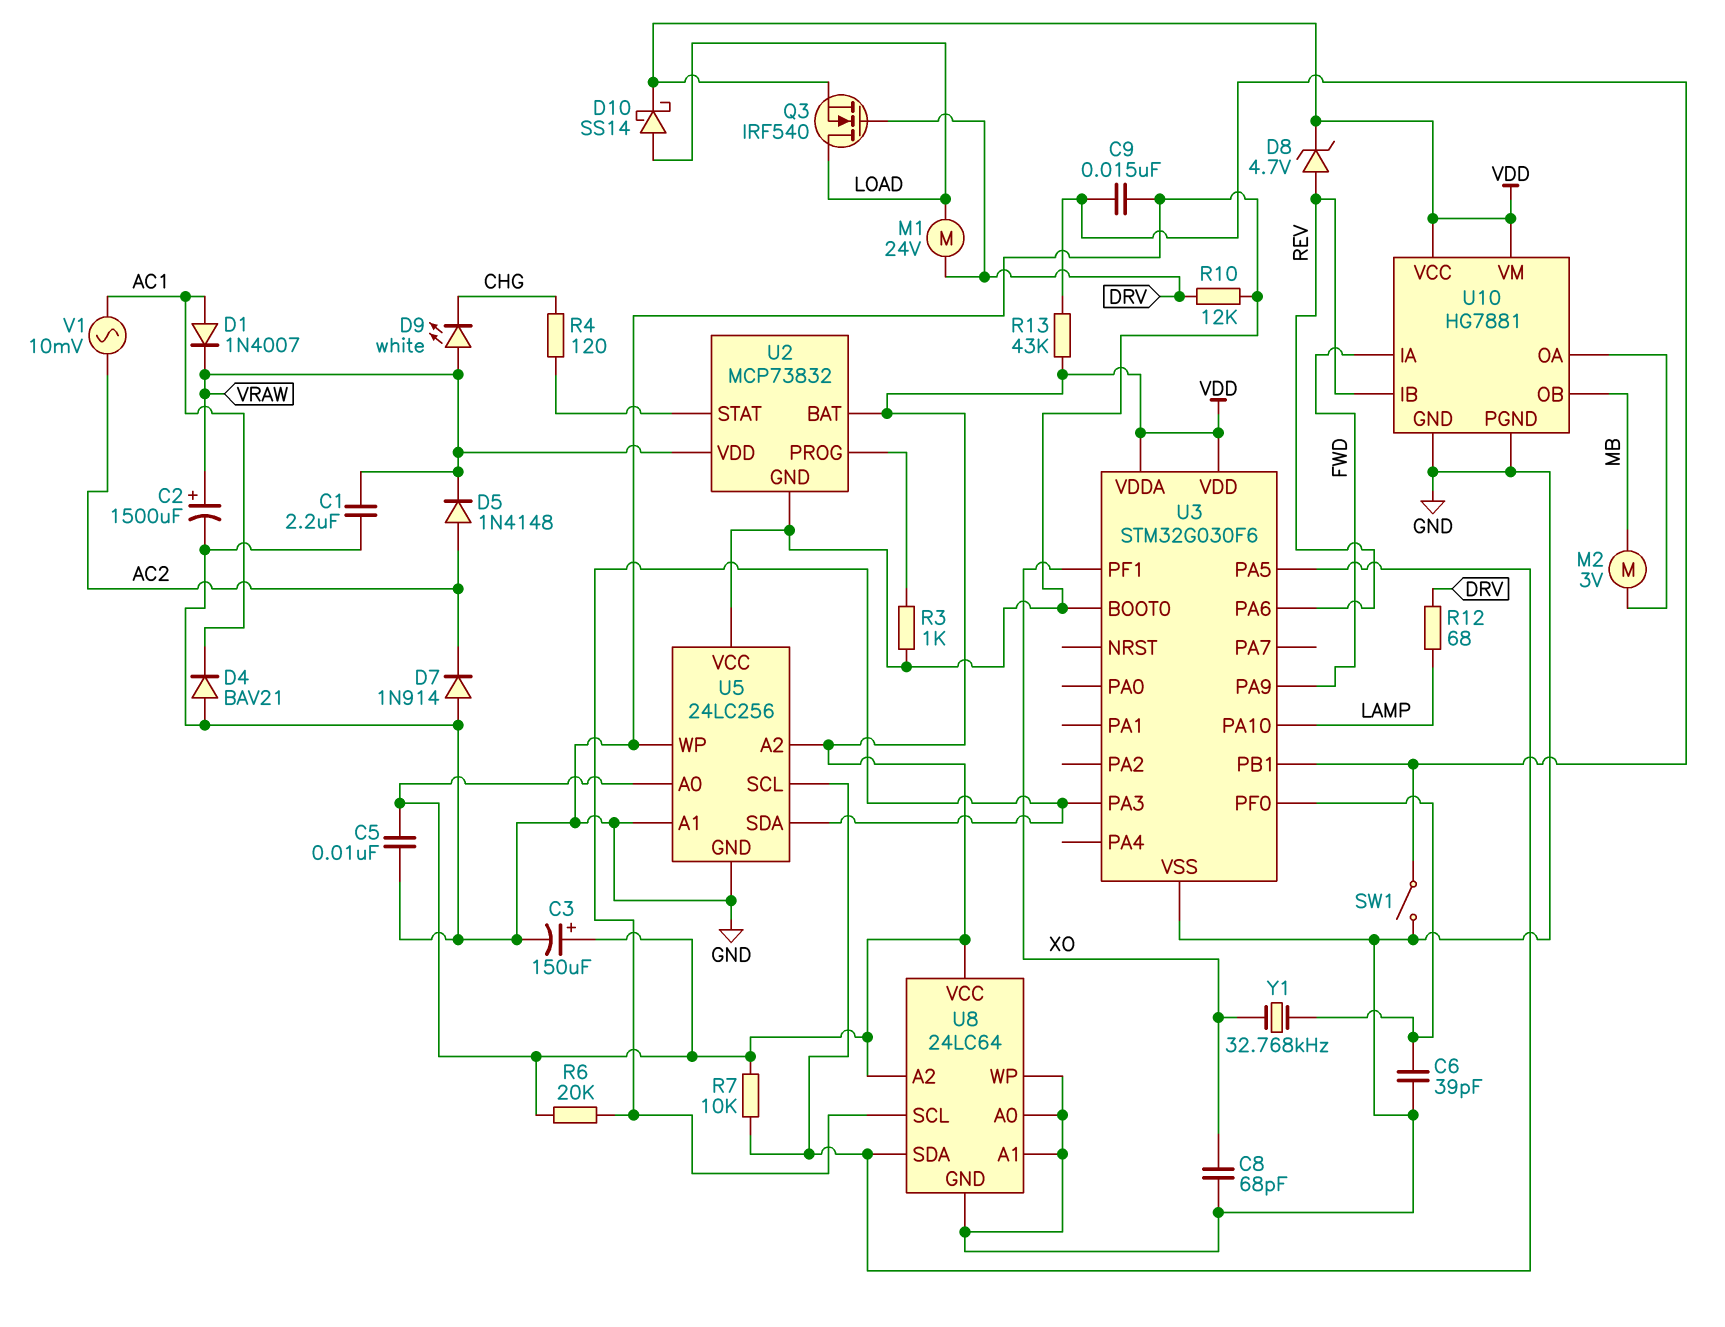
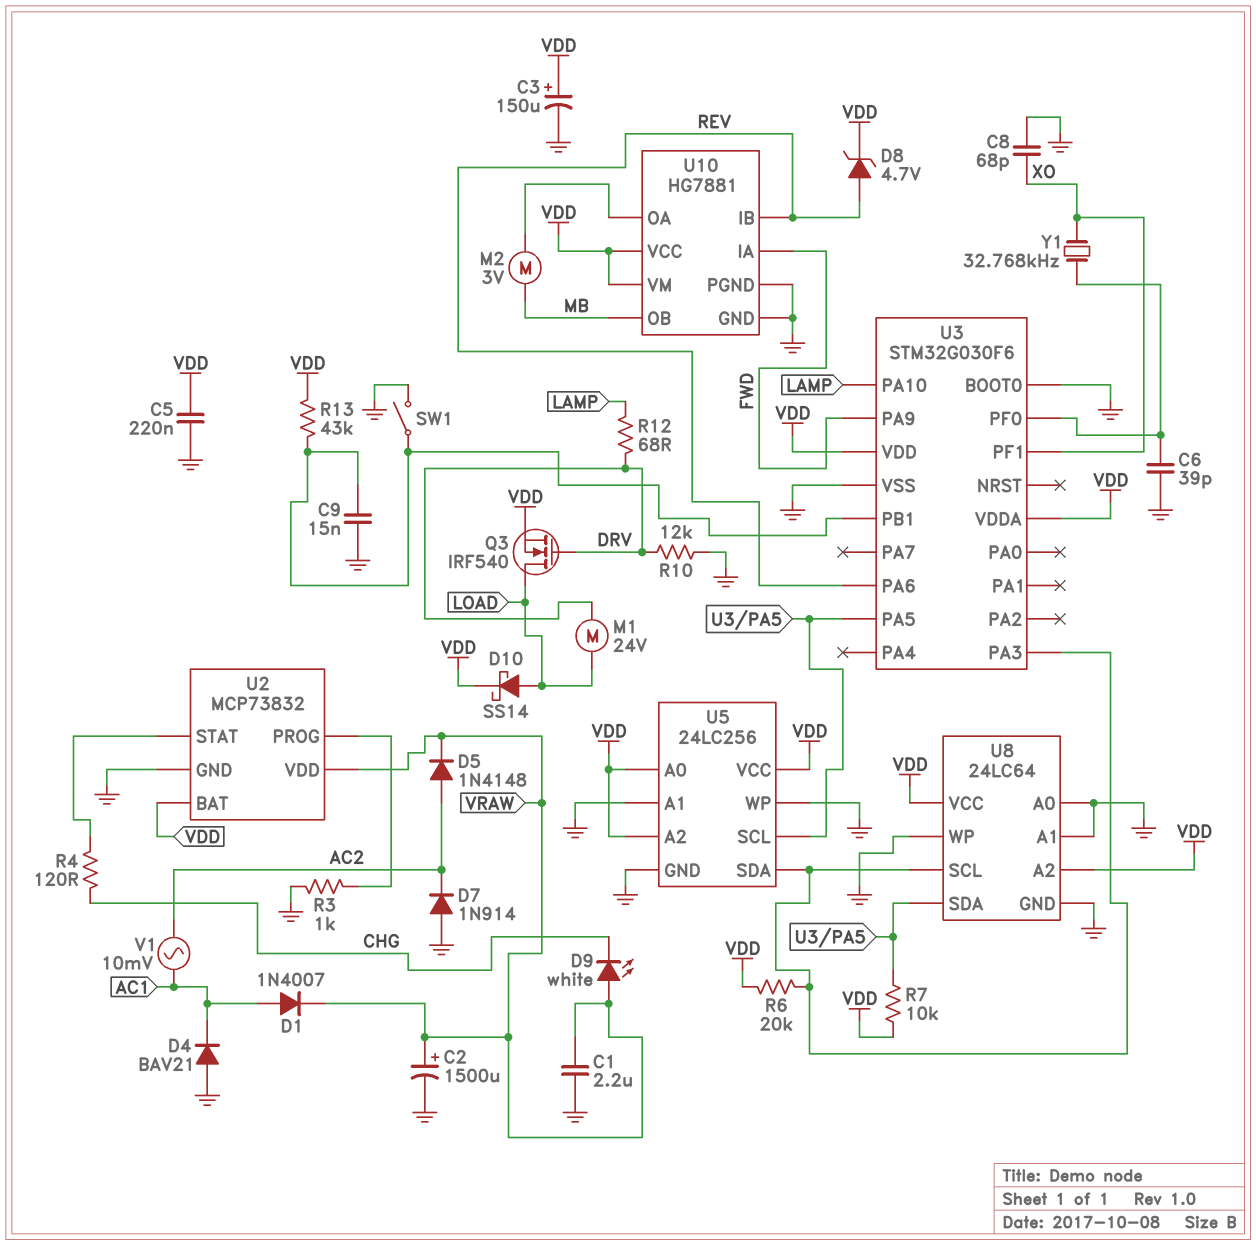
C5: 10nF (GND, VDD) -> 220nF (GND, VDD)
U5 pin VCC: GND -> VDD

